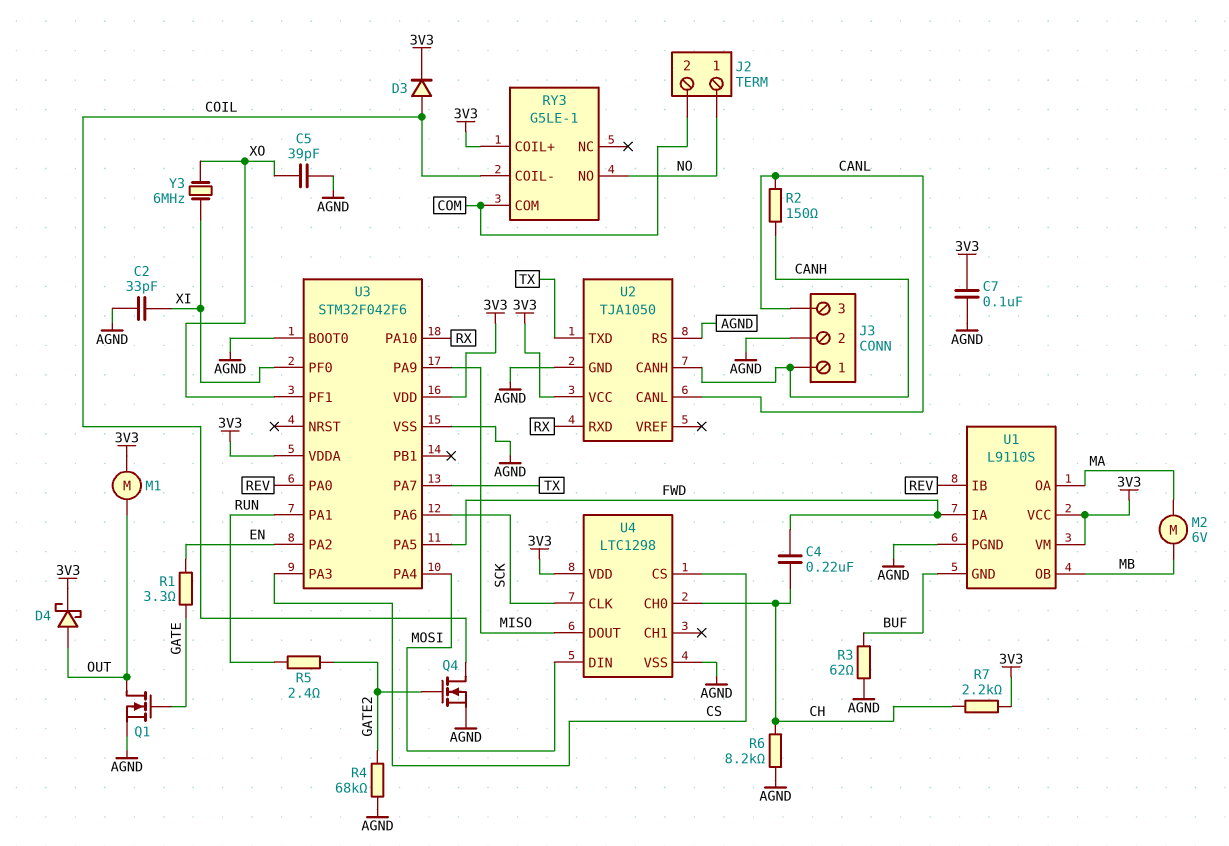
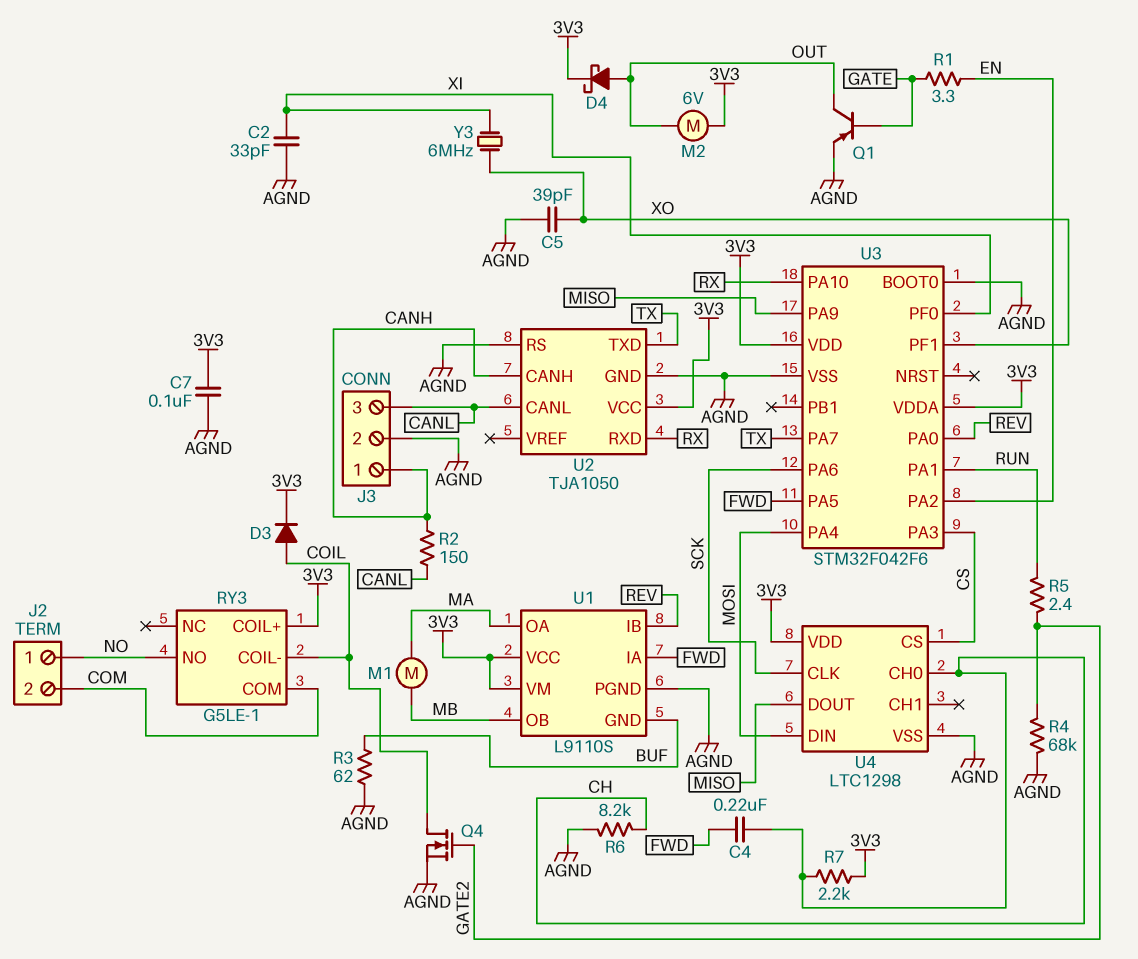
M1: motor (3V3, OUT) -> motor (MA, MB)
M2: motor 6V (MA, MB) -> motor 6V (3V3, OUT)
Q1: NMOS (G GATE, D OUT, S AGND) -> PNP (B GATE, C OUT, E AGND)

